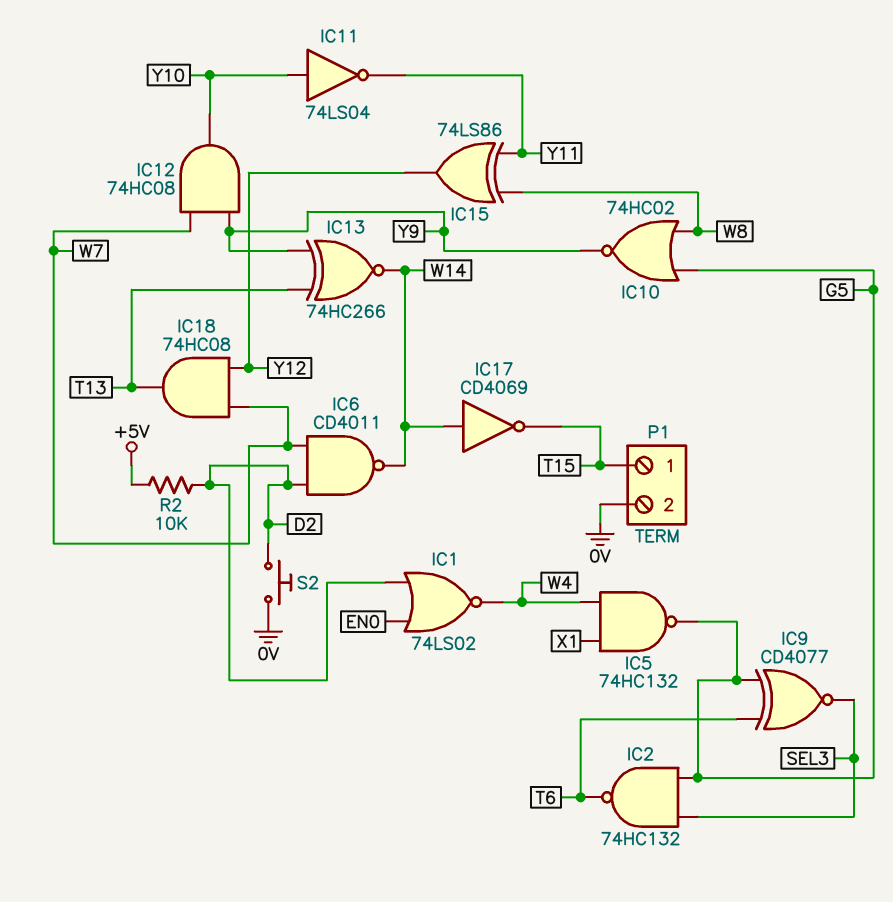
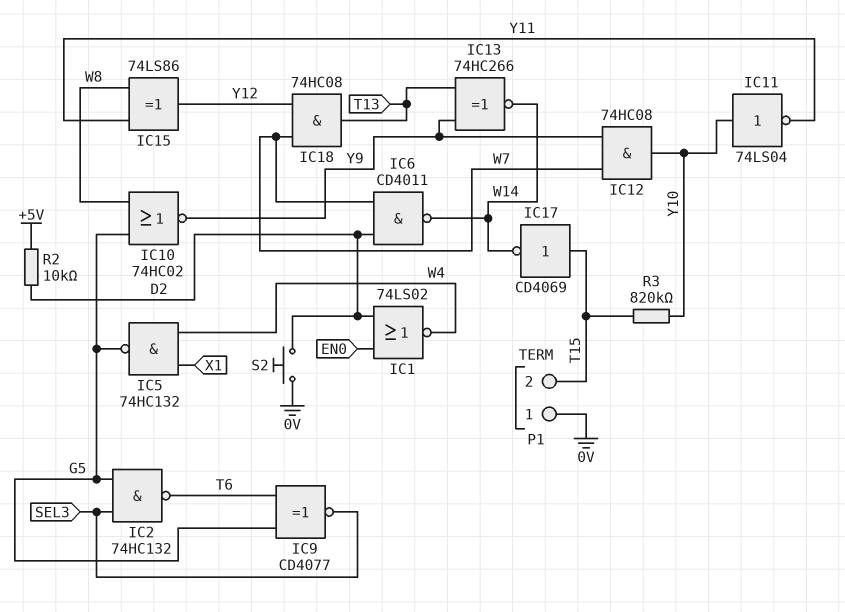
IC17: NOT CD4069 (in W14, out T15) -> NOT CD4069 (in T15, out W14)
P1 pin 1: T15 -> 0V
P1 pin 2: 0V -> T15
R3: none -> 820k (T15, Y10)

